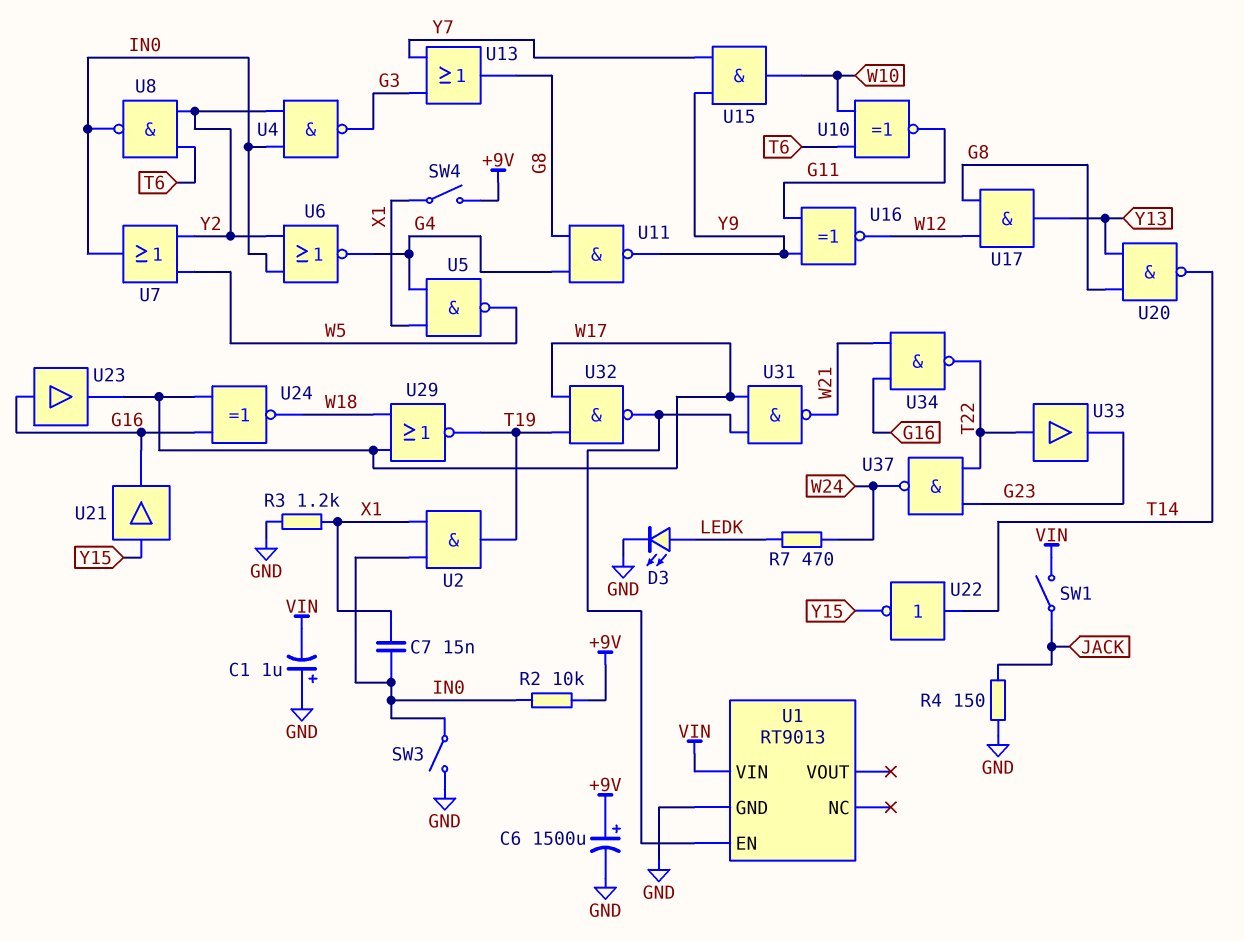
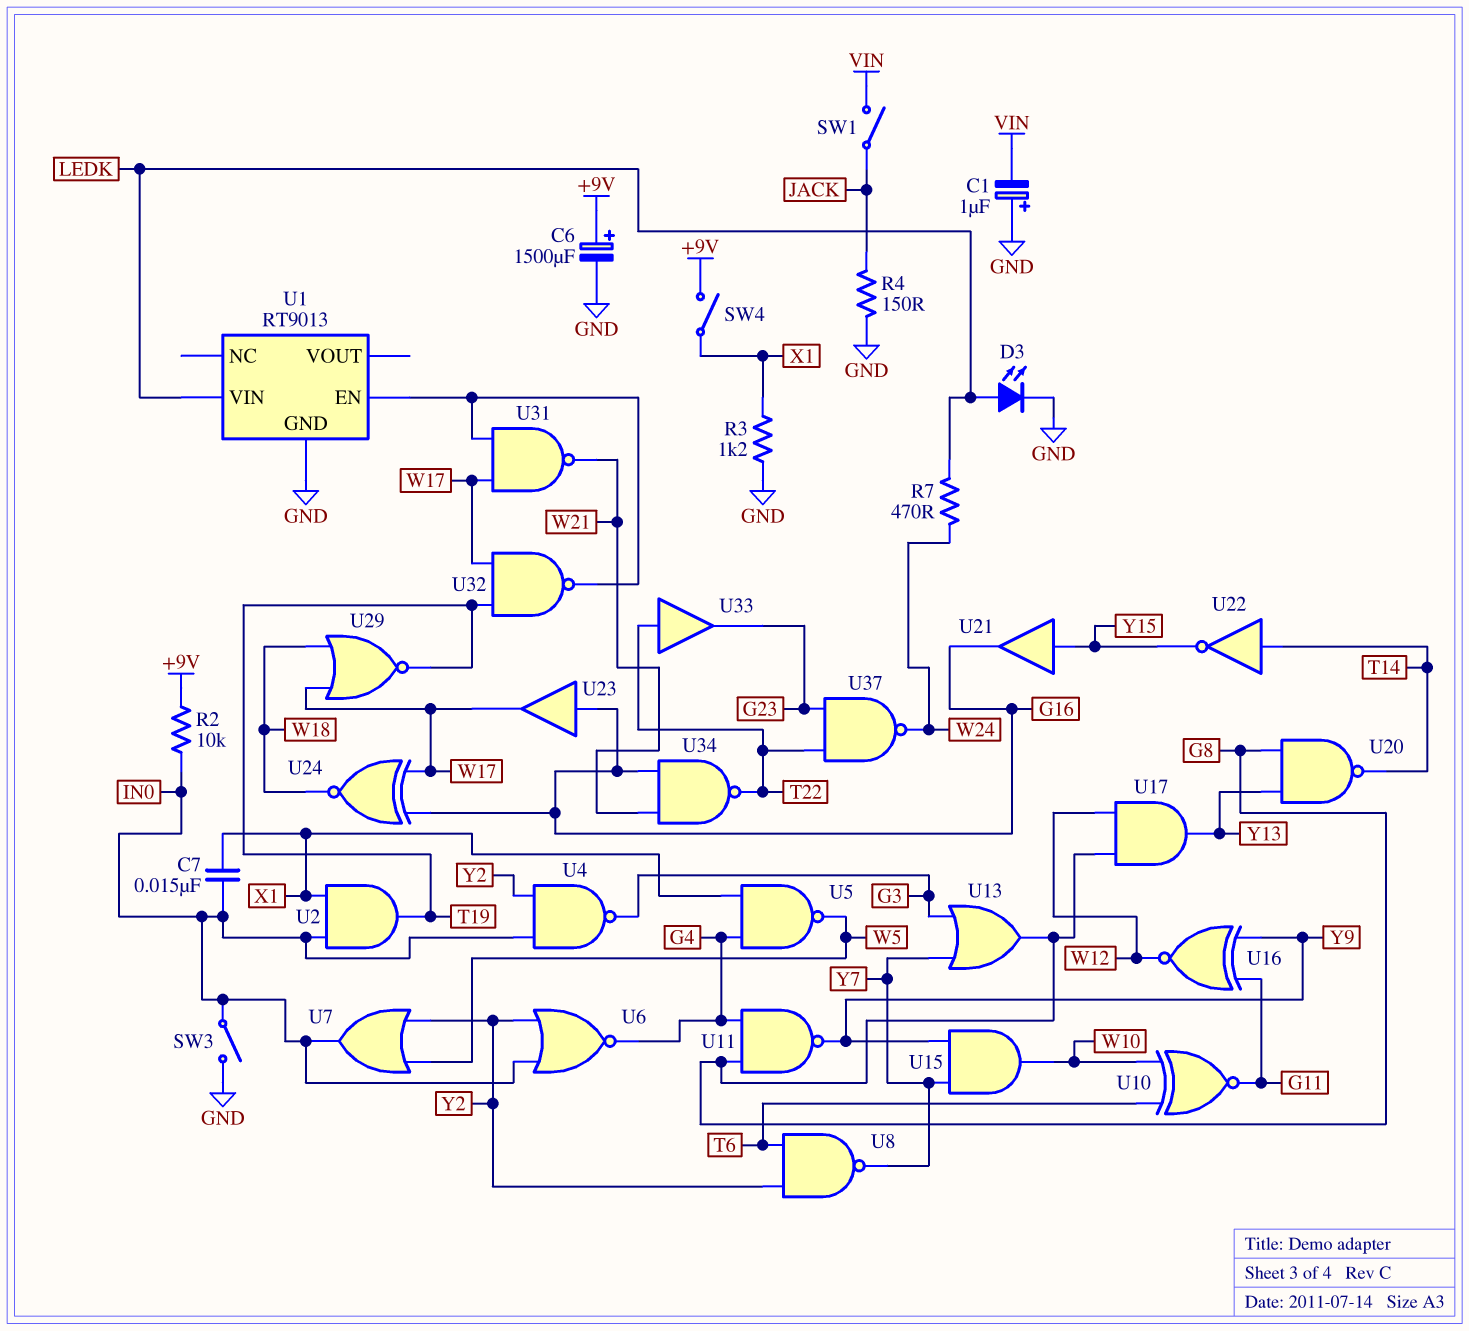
U1 pin VIN: VIN -> LEDK
U8: NAND (in T6, in Y2, out IN0) -> NAND (in T6, in Y2, out Y7)

